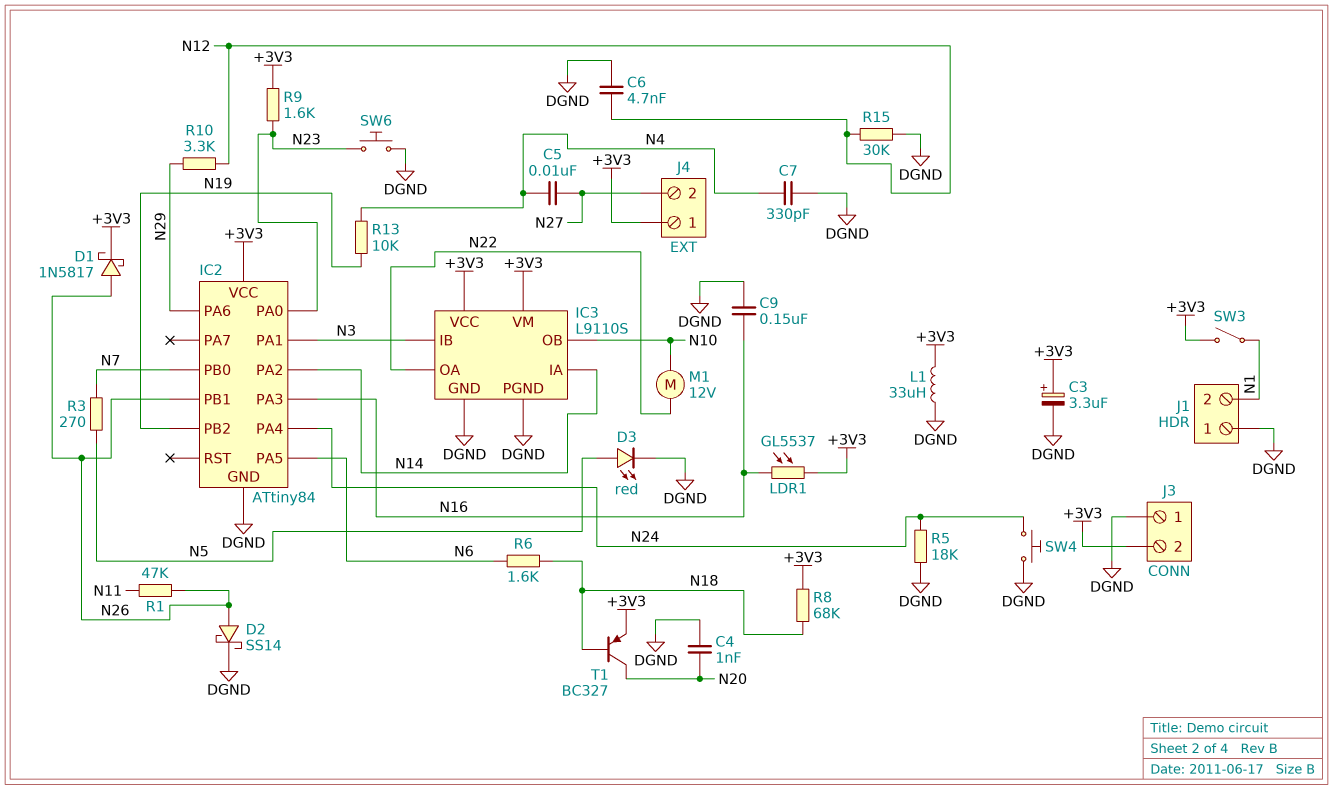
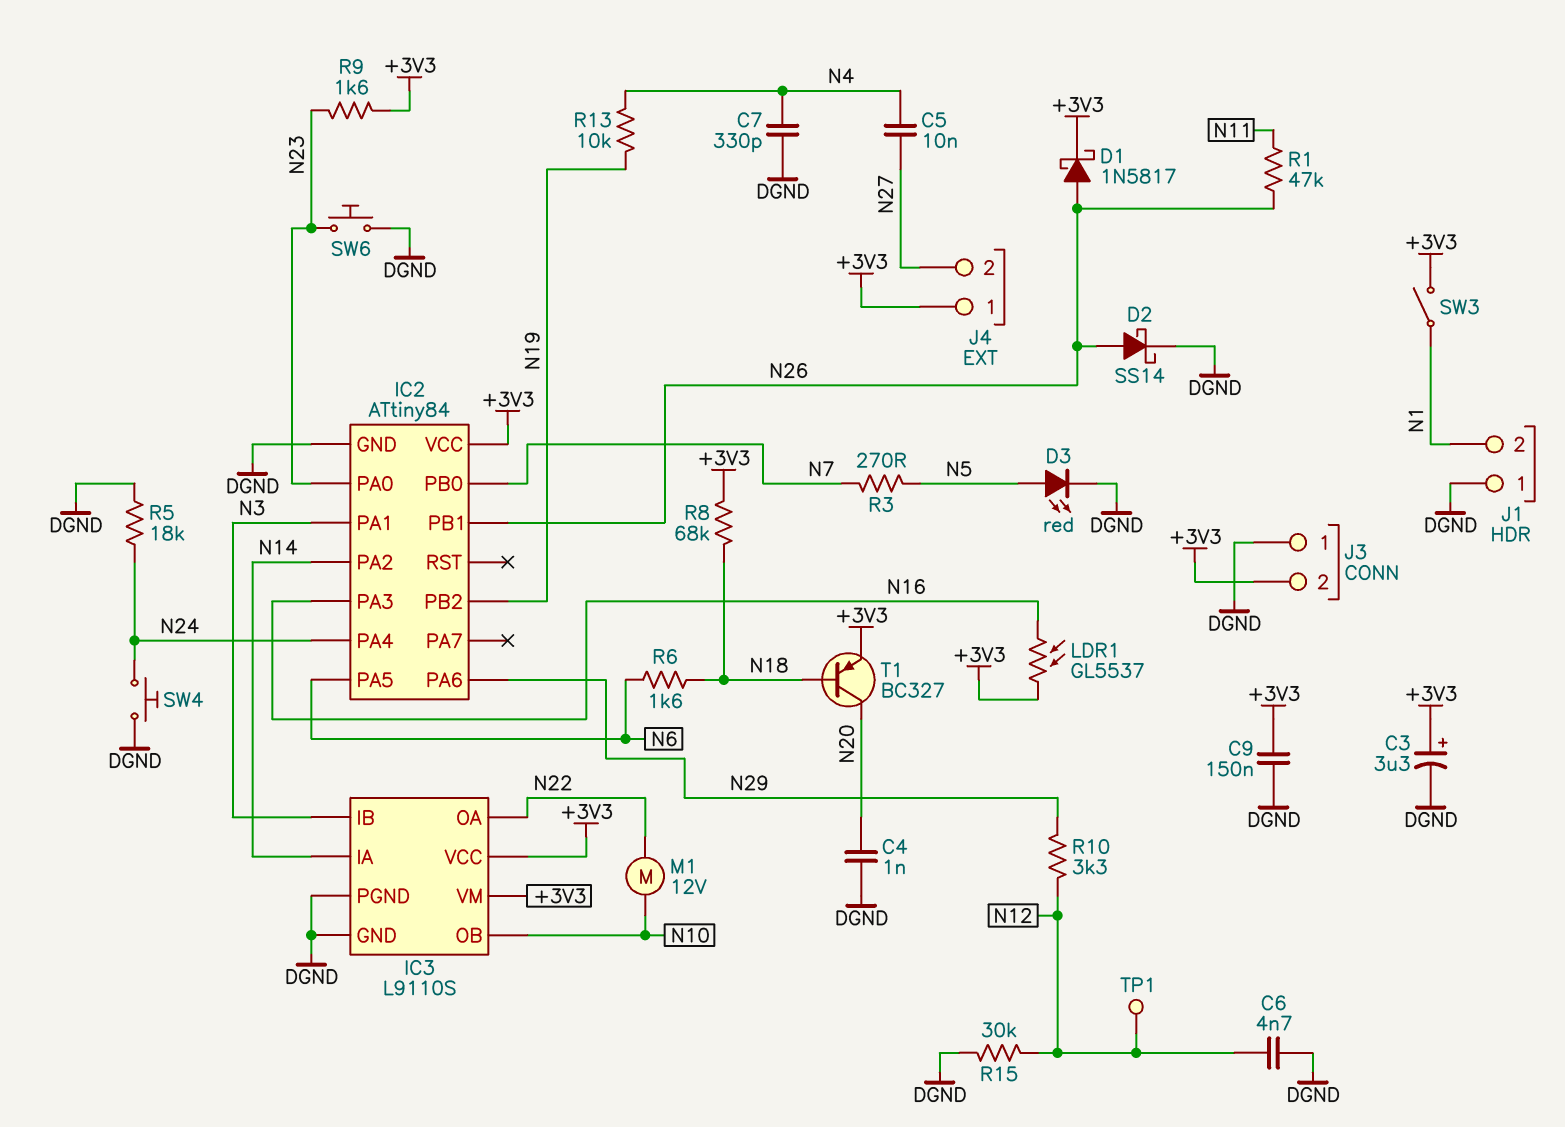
C9: 150nF (DGND, N16) -> 150nF (+3V3, DGND)
L1: 33uH (+3V3, DGND) -> none
TP1: none -> test point (N12)

